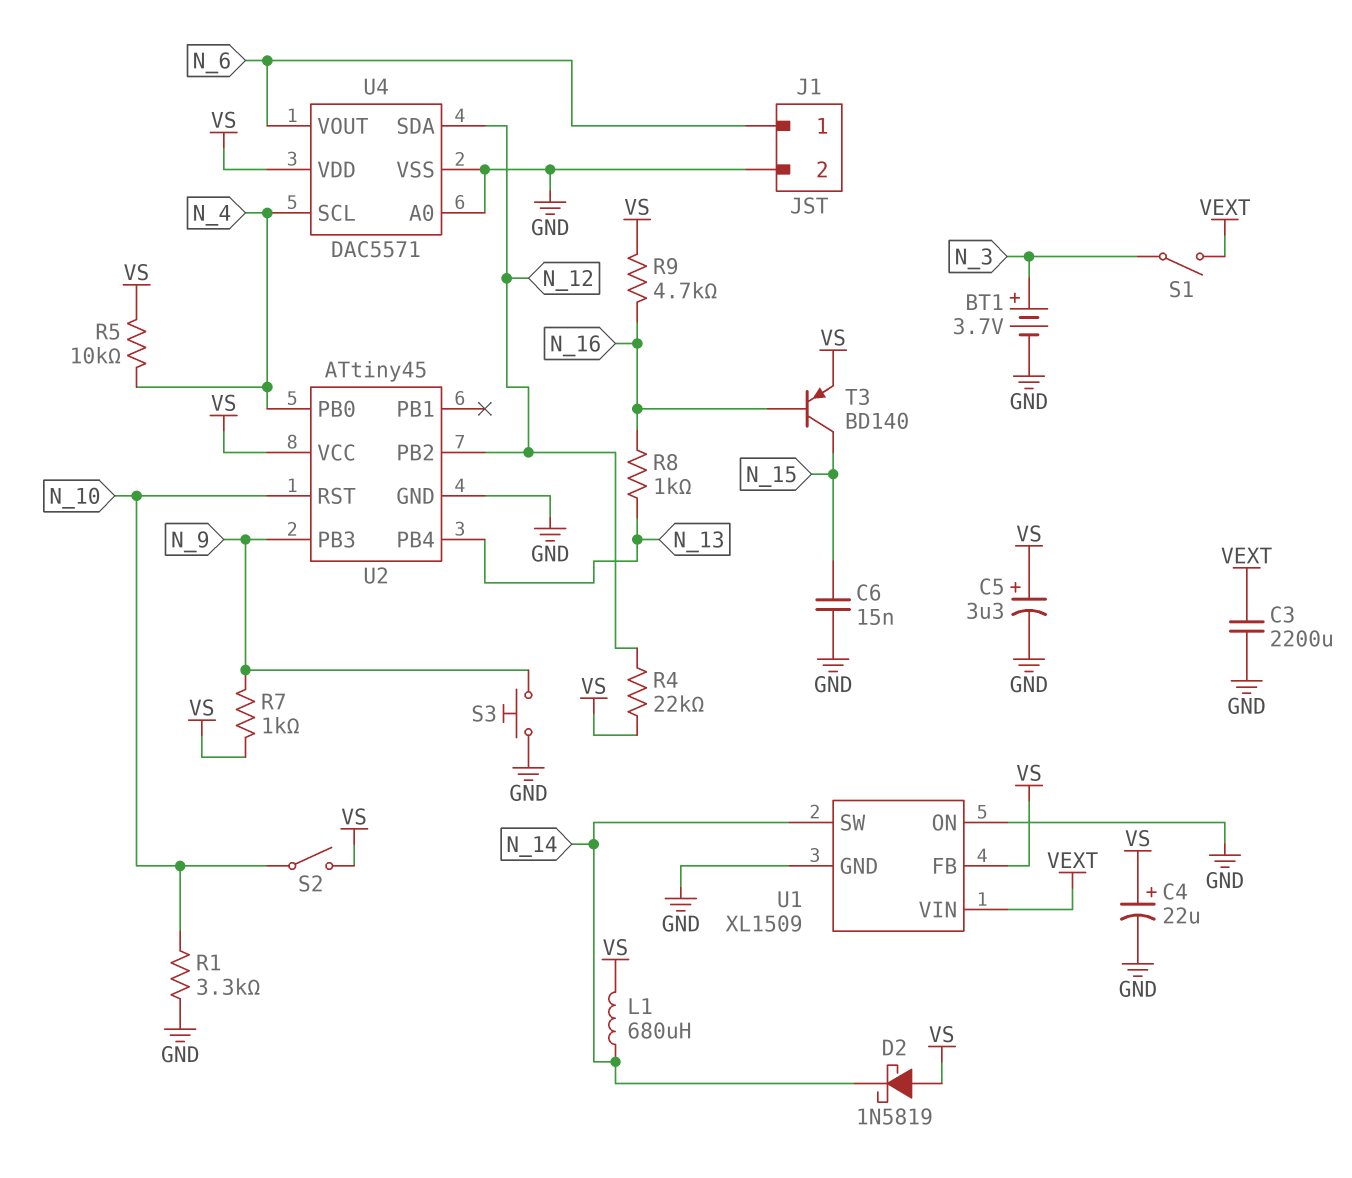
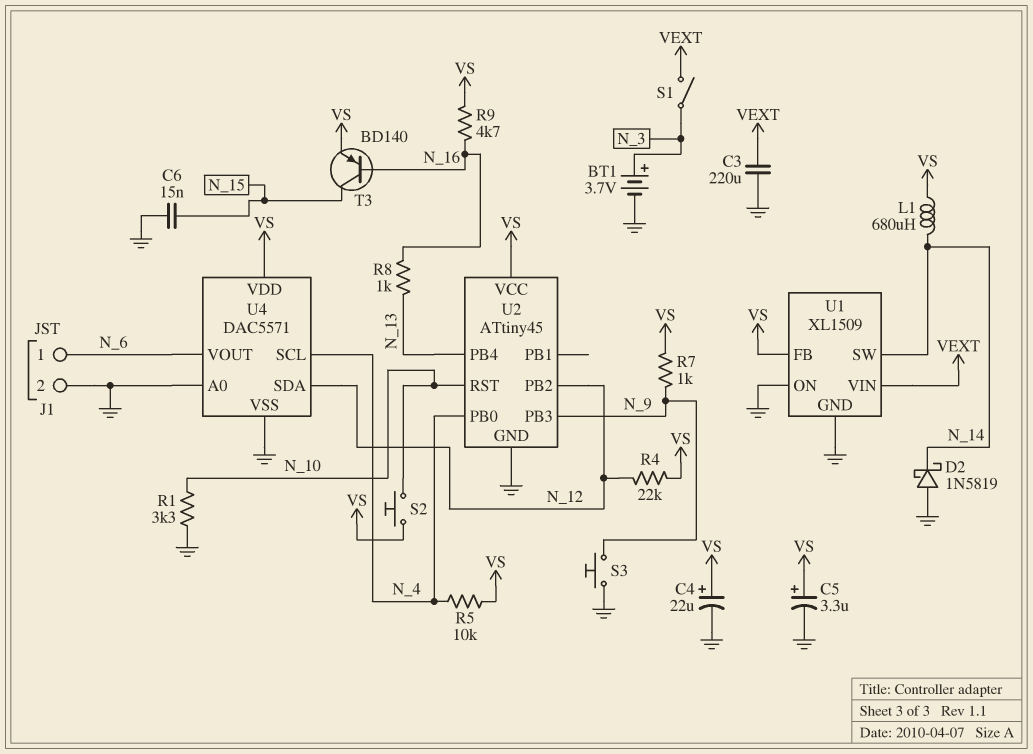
C3: 2200uF (GND, VEXT) -> 220uF (GND, VEXT)
D2: schottky 1N5819 (A VS, K N_14) -> schottky 1N5819 (A GND, K N_14)
S2: switch (N_10, VS) -> button (N_10, VS)

